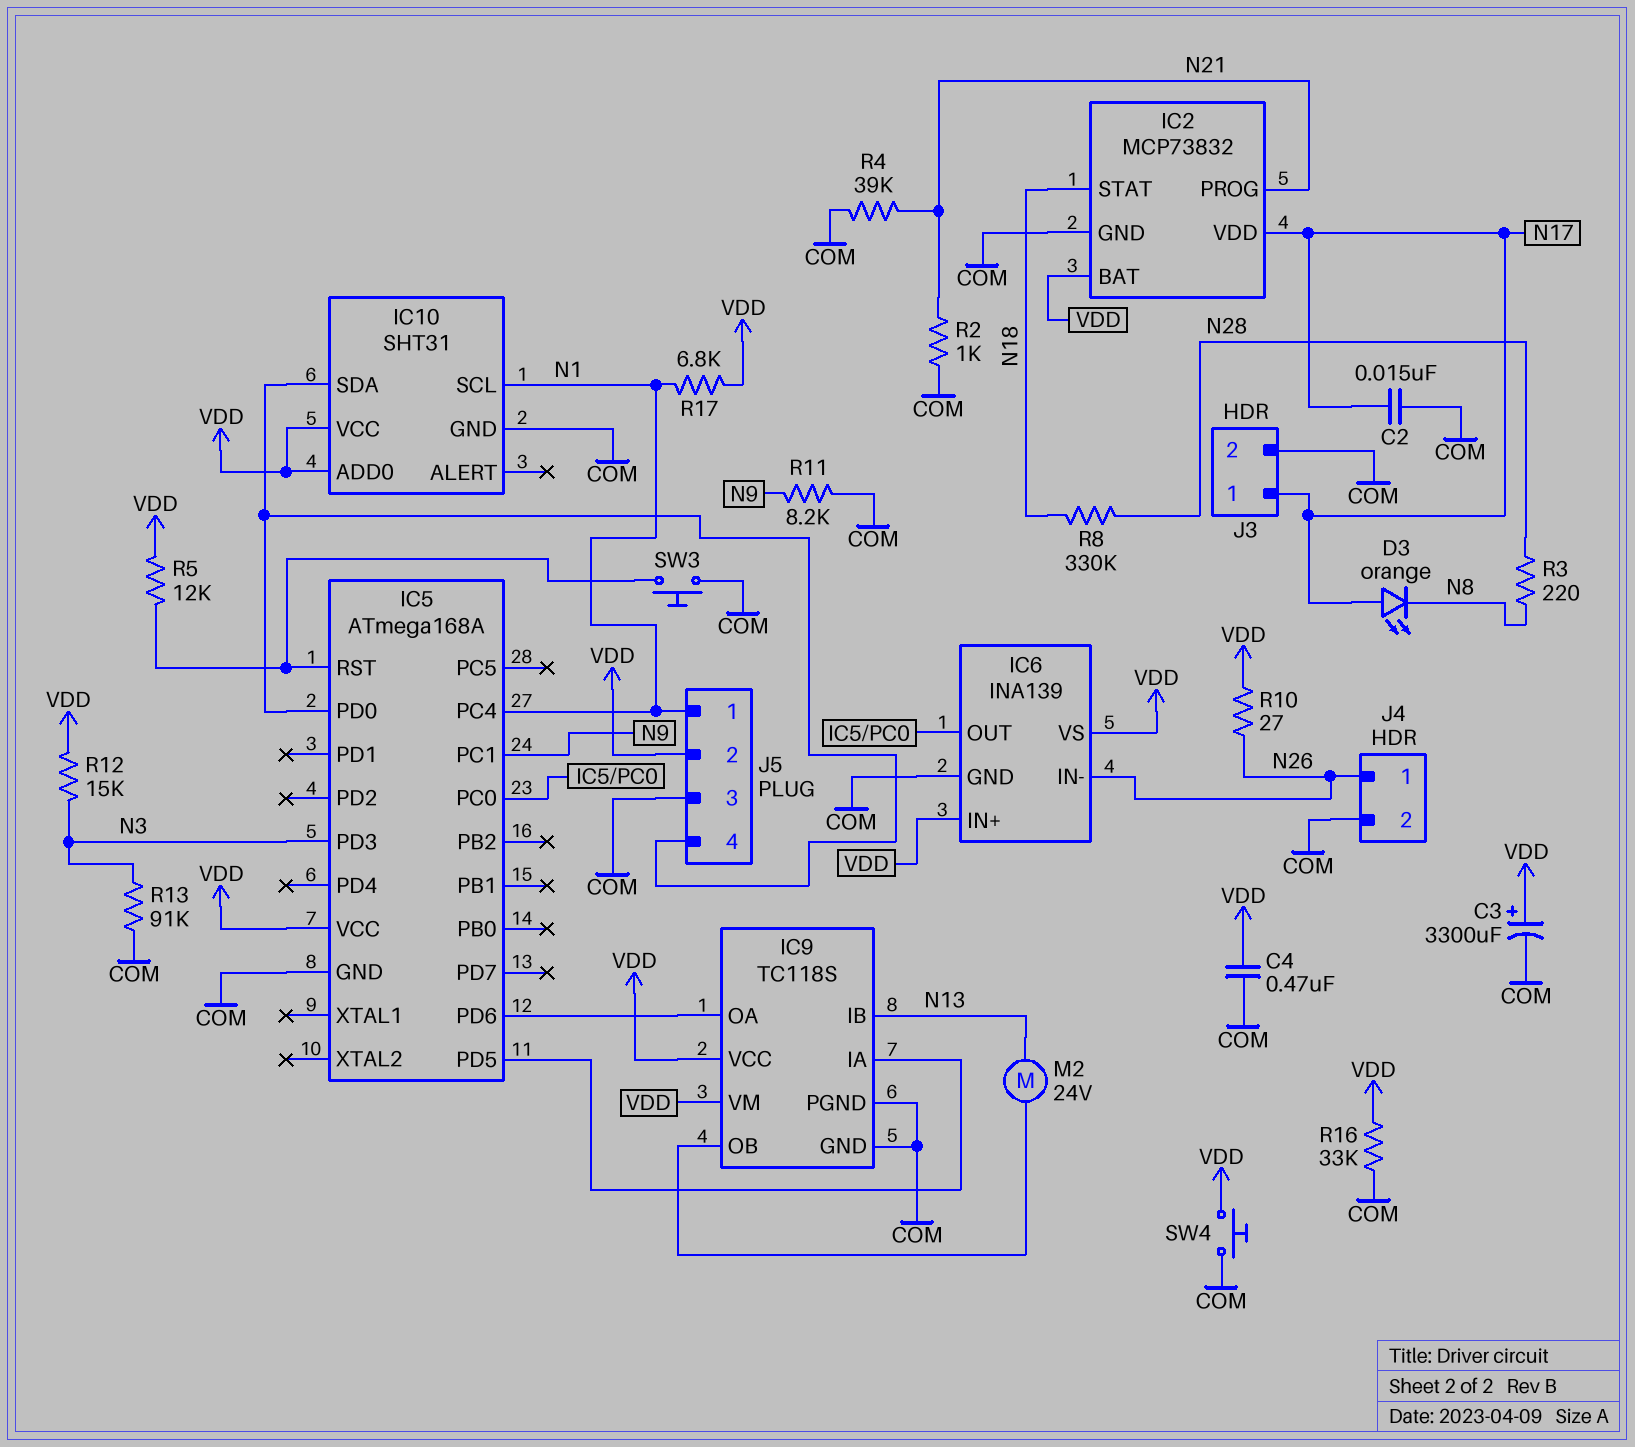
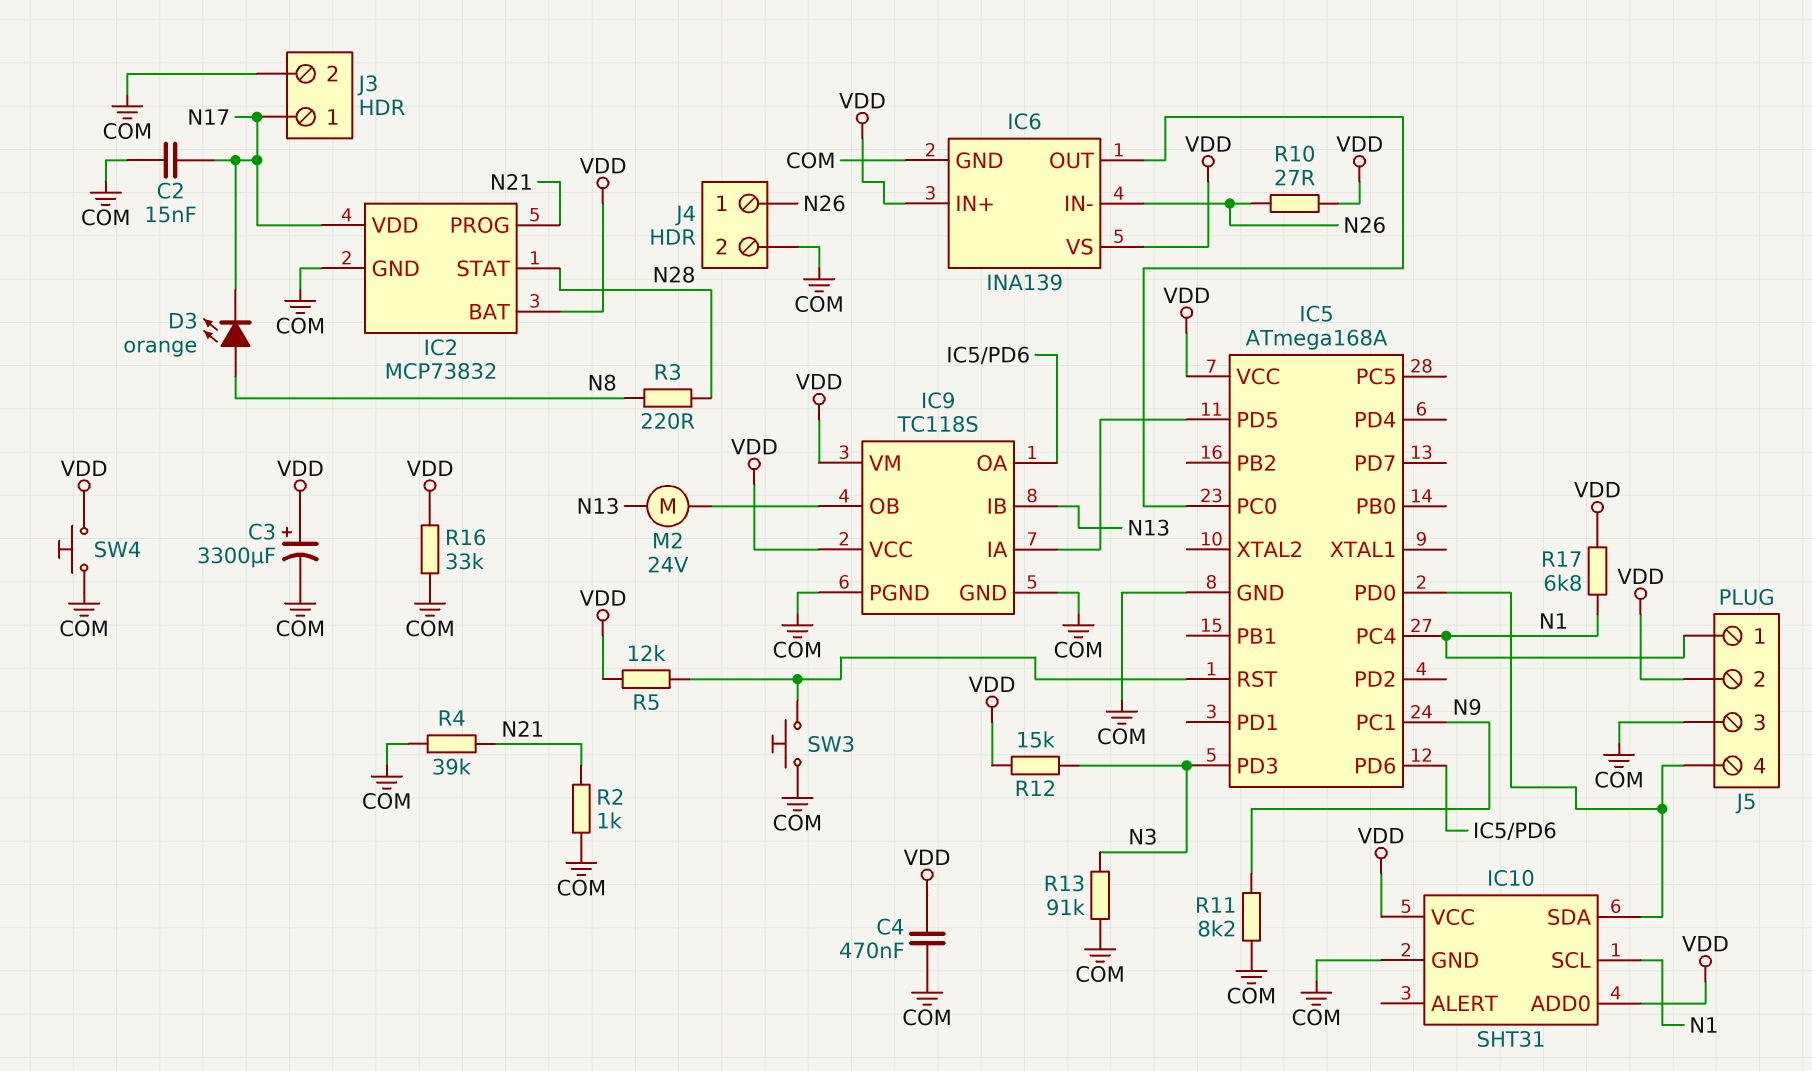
D3: LED orange (A N17, K N8) -> LED orange (A N8, K N17)
IC2 pin STAT: N18 -> N28
R8: 330k (N18, N28) -> none

